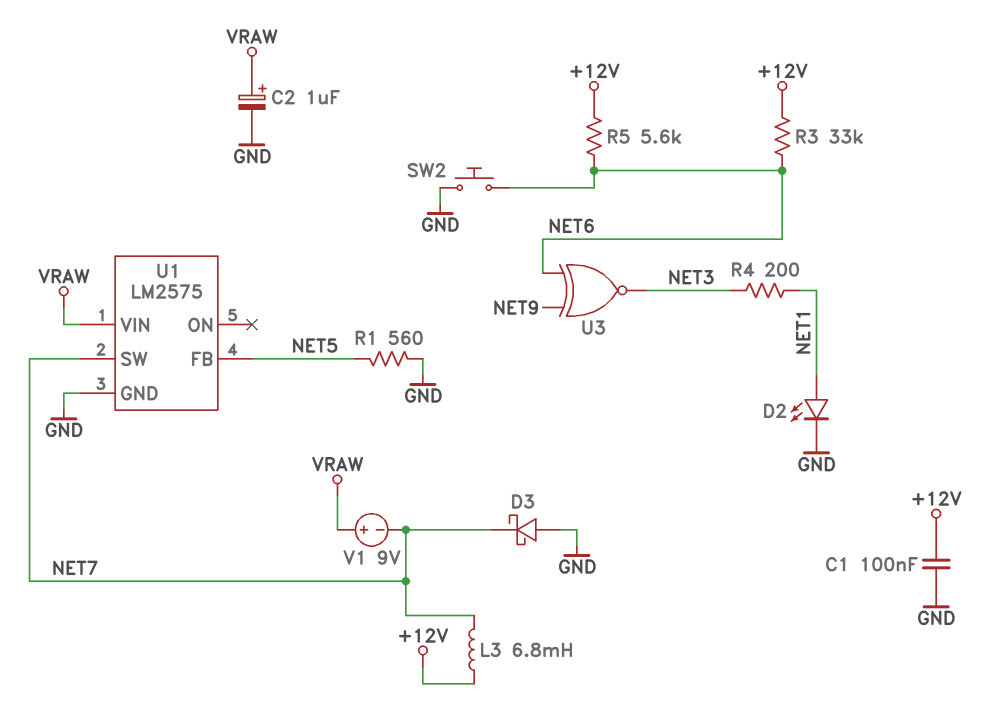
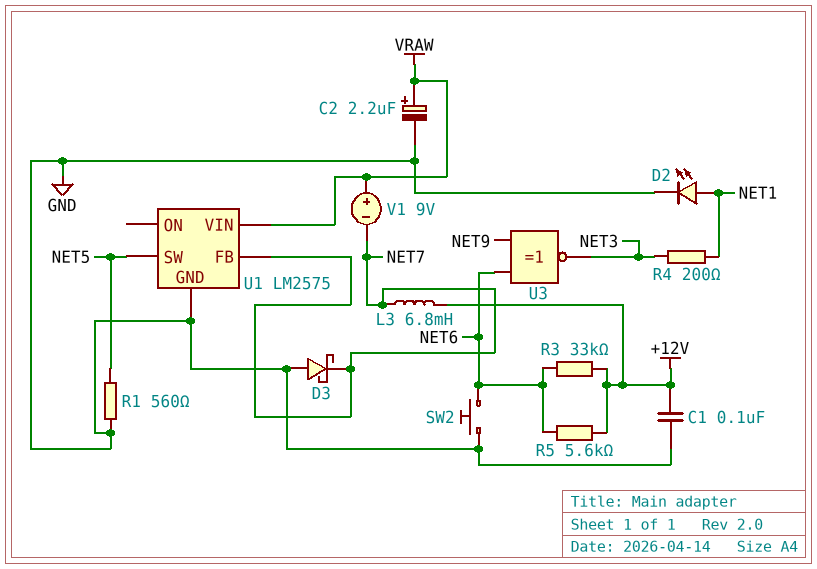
C2: 1uF (plus VRAW, minus GND) -> 2.2uF (plus VRAW, minus GND)
U1 pin FB: NET5 -> NET7
U1 pin SW: NET7 -> NET5

